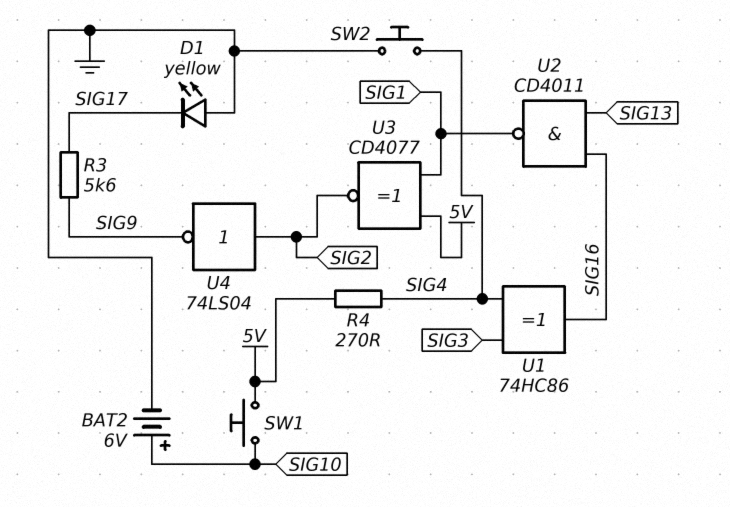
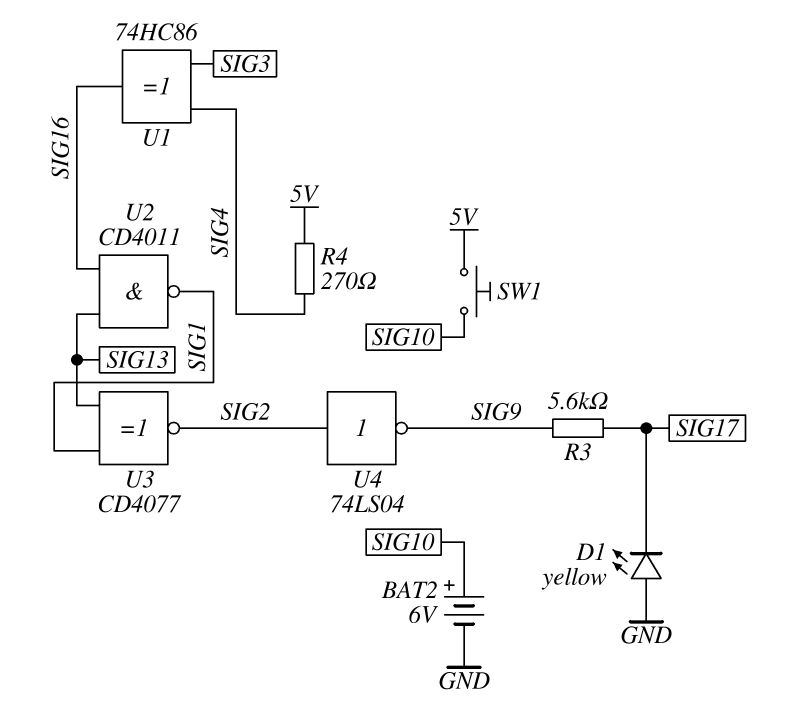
SW2: button (GND, SIG4) -> none
U3: XNOR CD4077 (in 5V, in SIG1, out SIG2) -> XNOR CD4077 (in SIG1, in SIG13, out SIG2)

